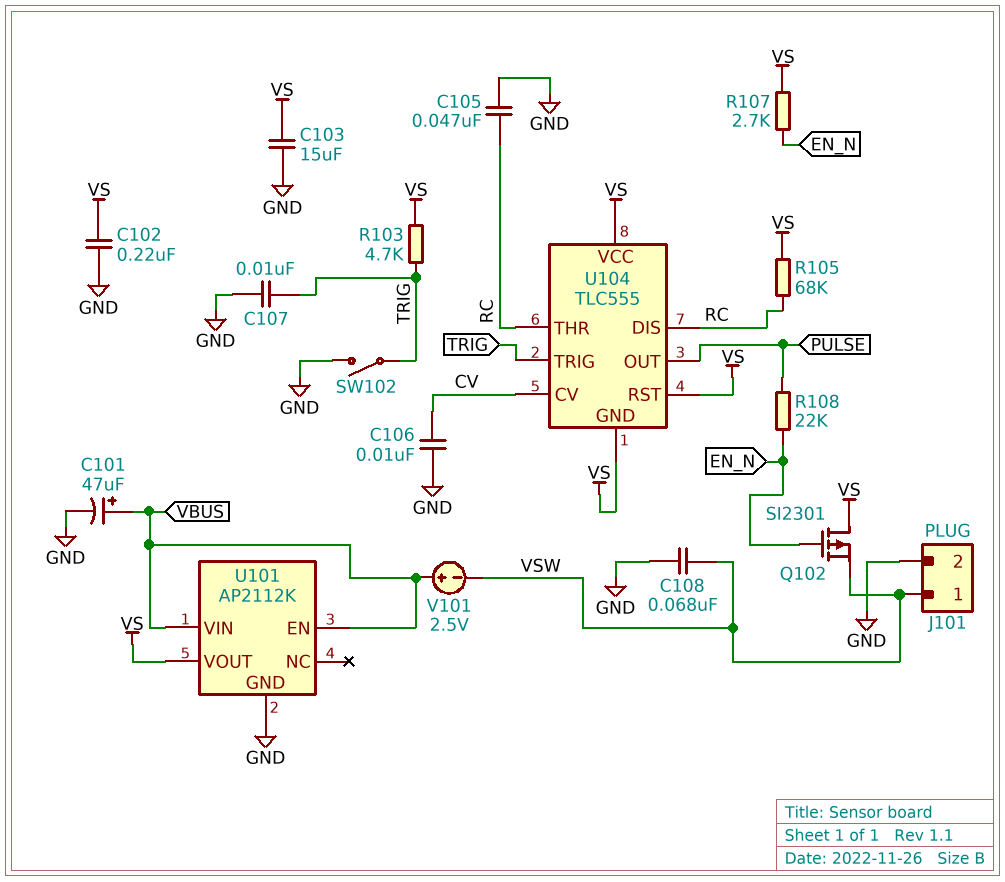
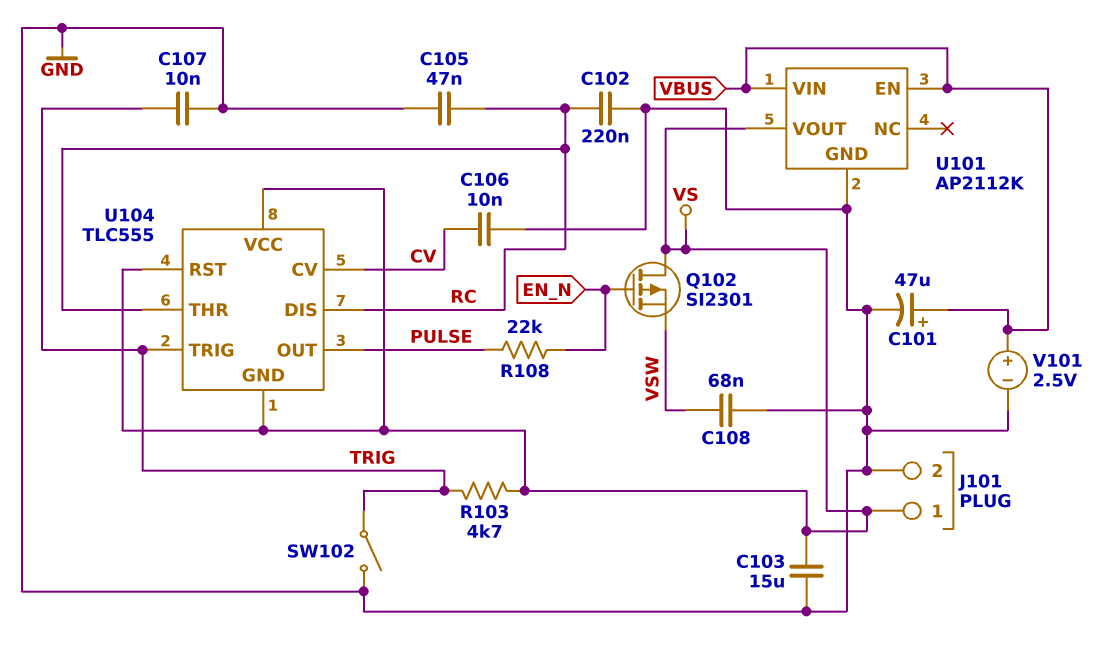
C102: 220nF (GND, VS) -> 220nF (GND, RC)
J101 pin 1: VSW -> VS
R105: 68k (RC, VS) -> none
R107: 2.7k (EN_N, VS) -> none
V101: 2.5V (plus VBUS, minus VSW) -> 2.5V (plus VBUS, minus GND)

